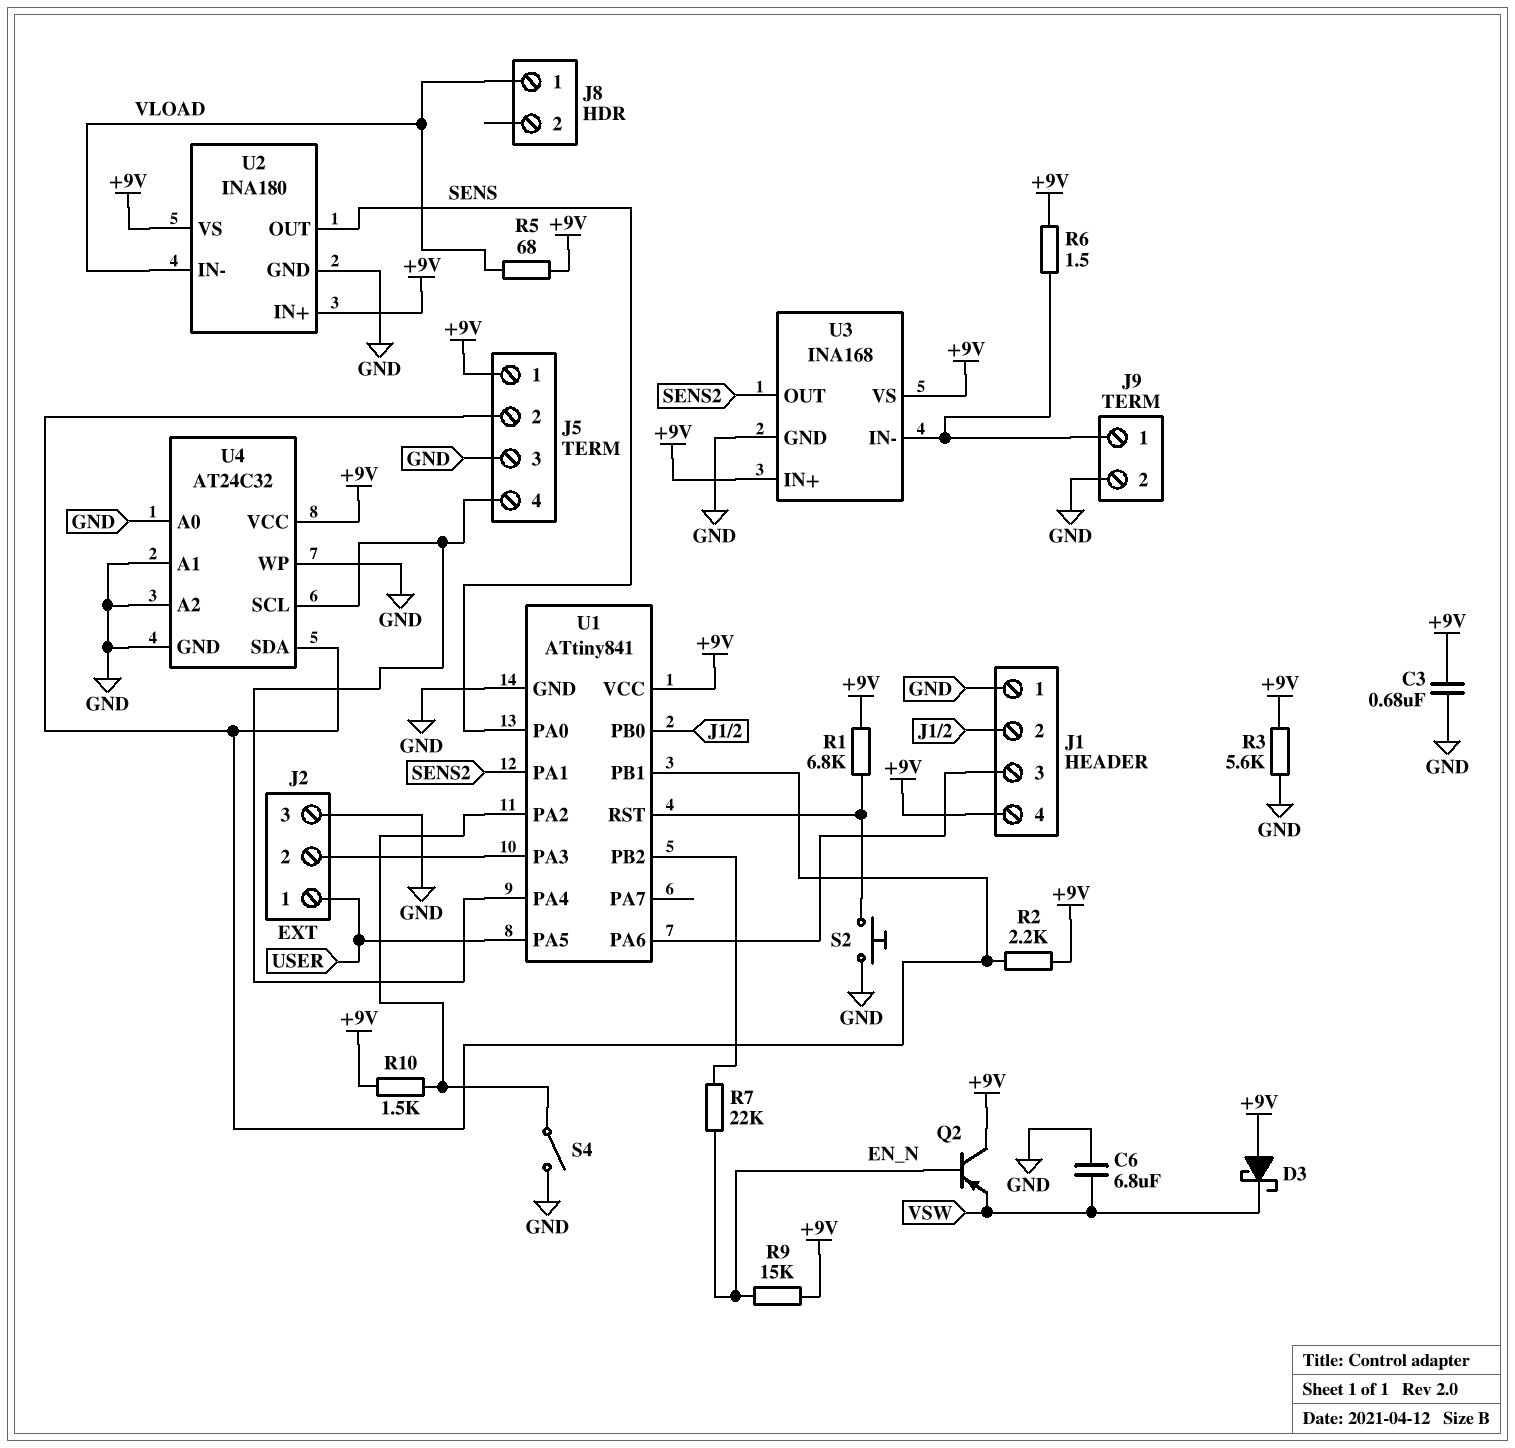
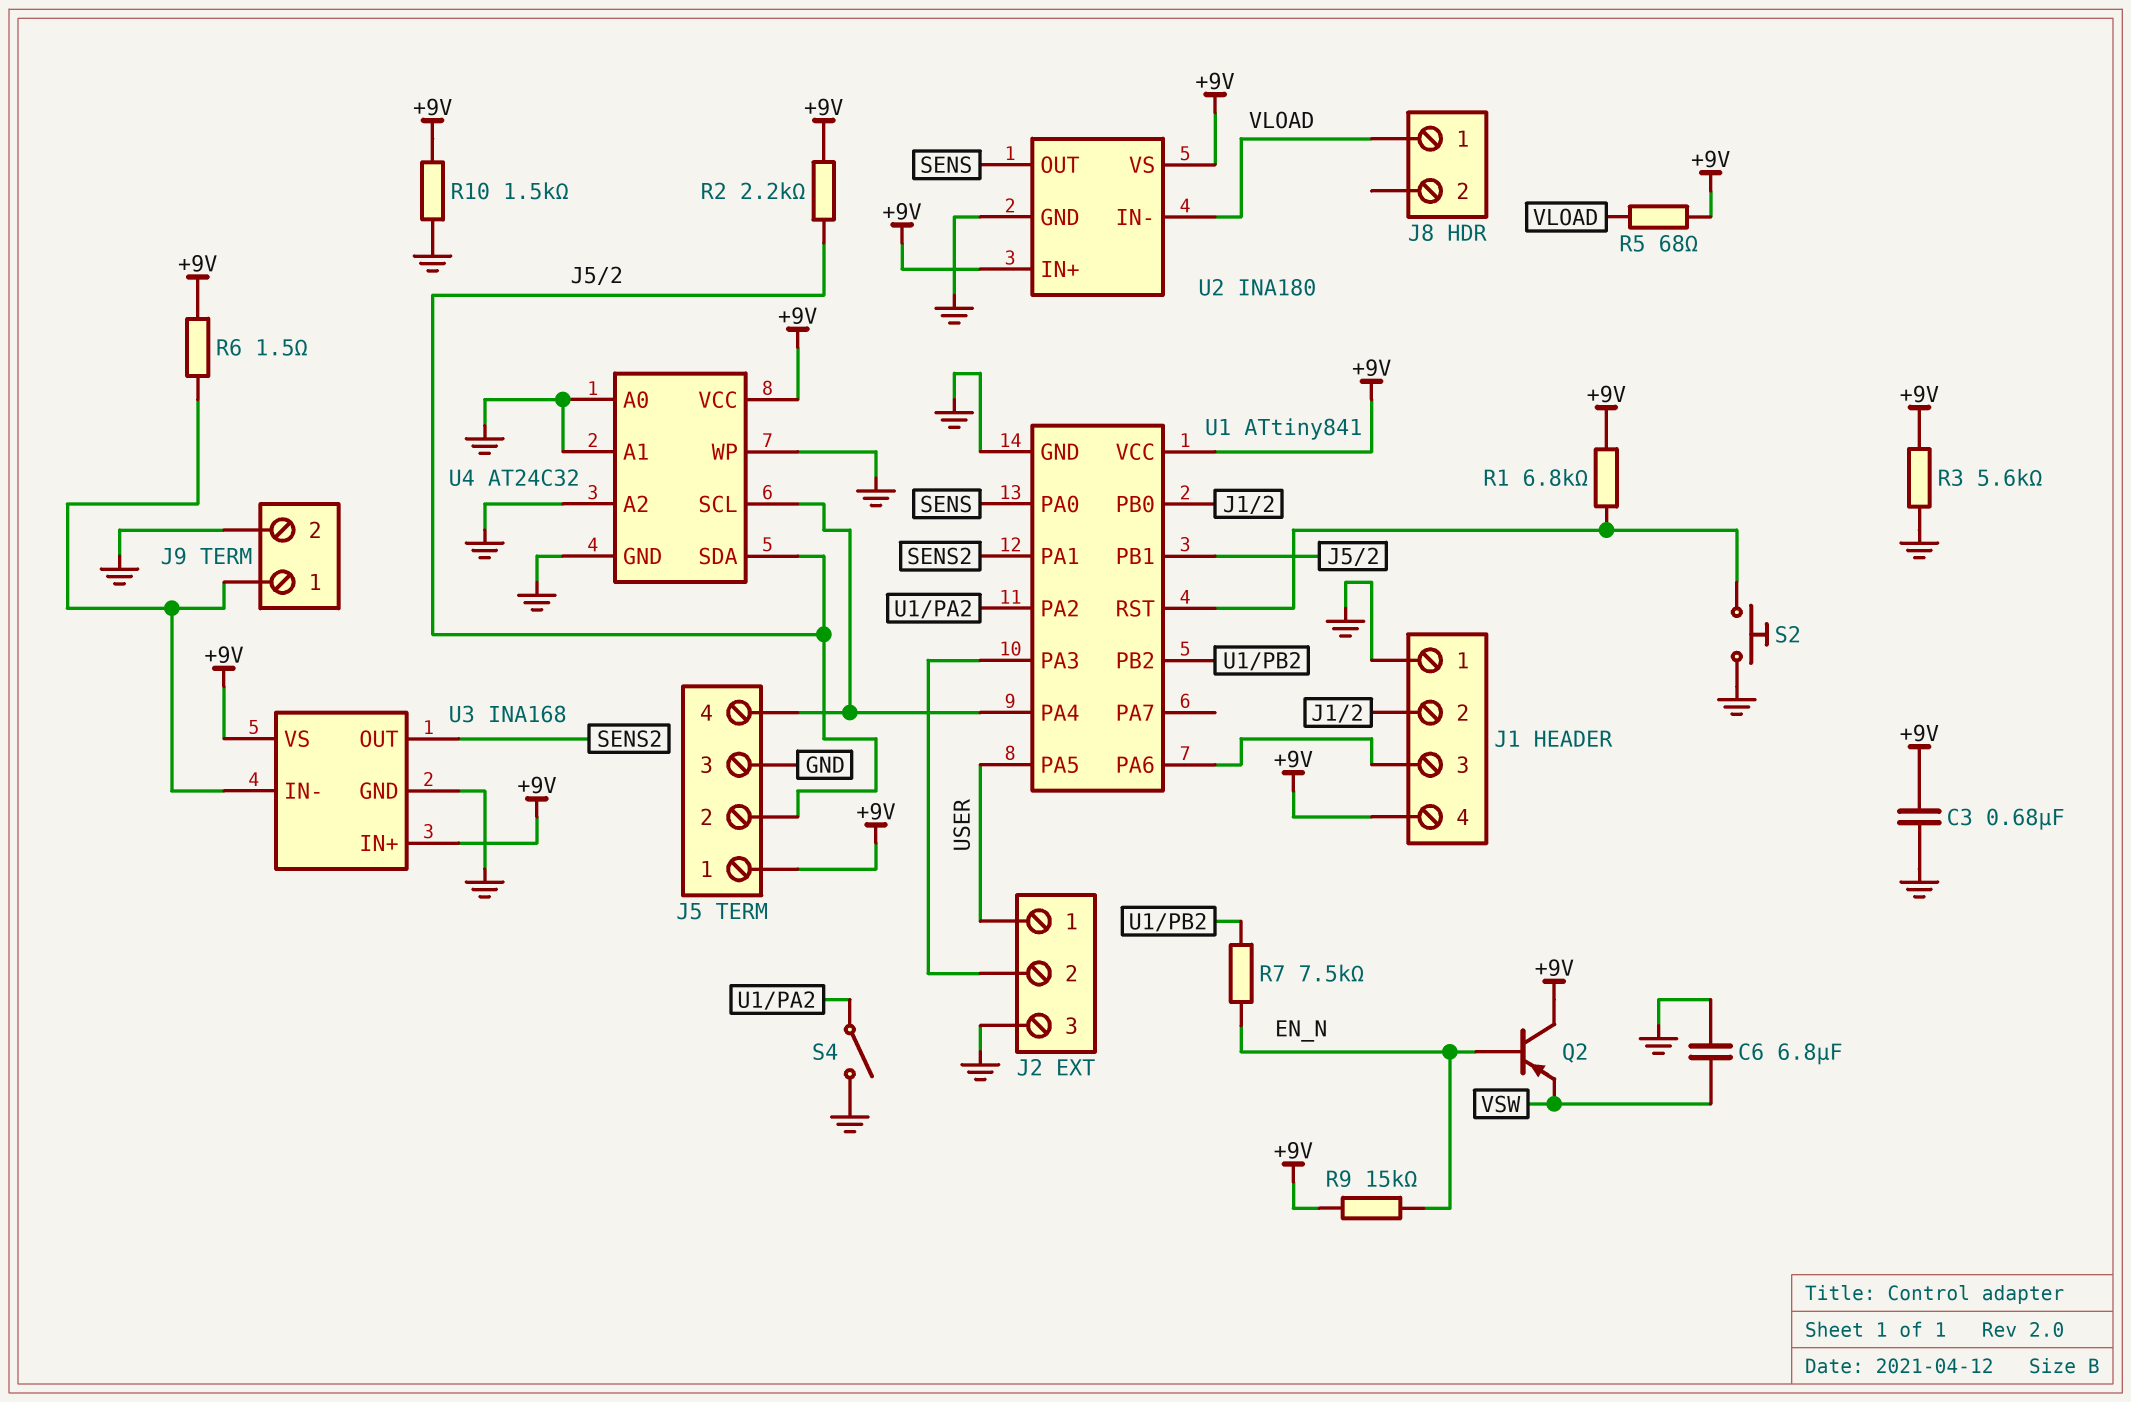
D3: schottky (A +9V, K VSW) -> none
R7: 22k (EN_N, U1/PB2) -> 7.5k (EN_N, U1/PB2)
R10: 1.5k (+9V, U1/PA2) -> 1.5k (+9V, GND)

